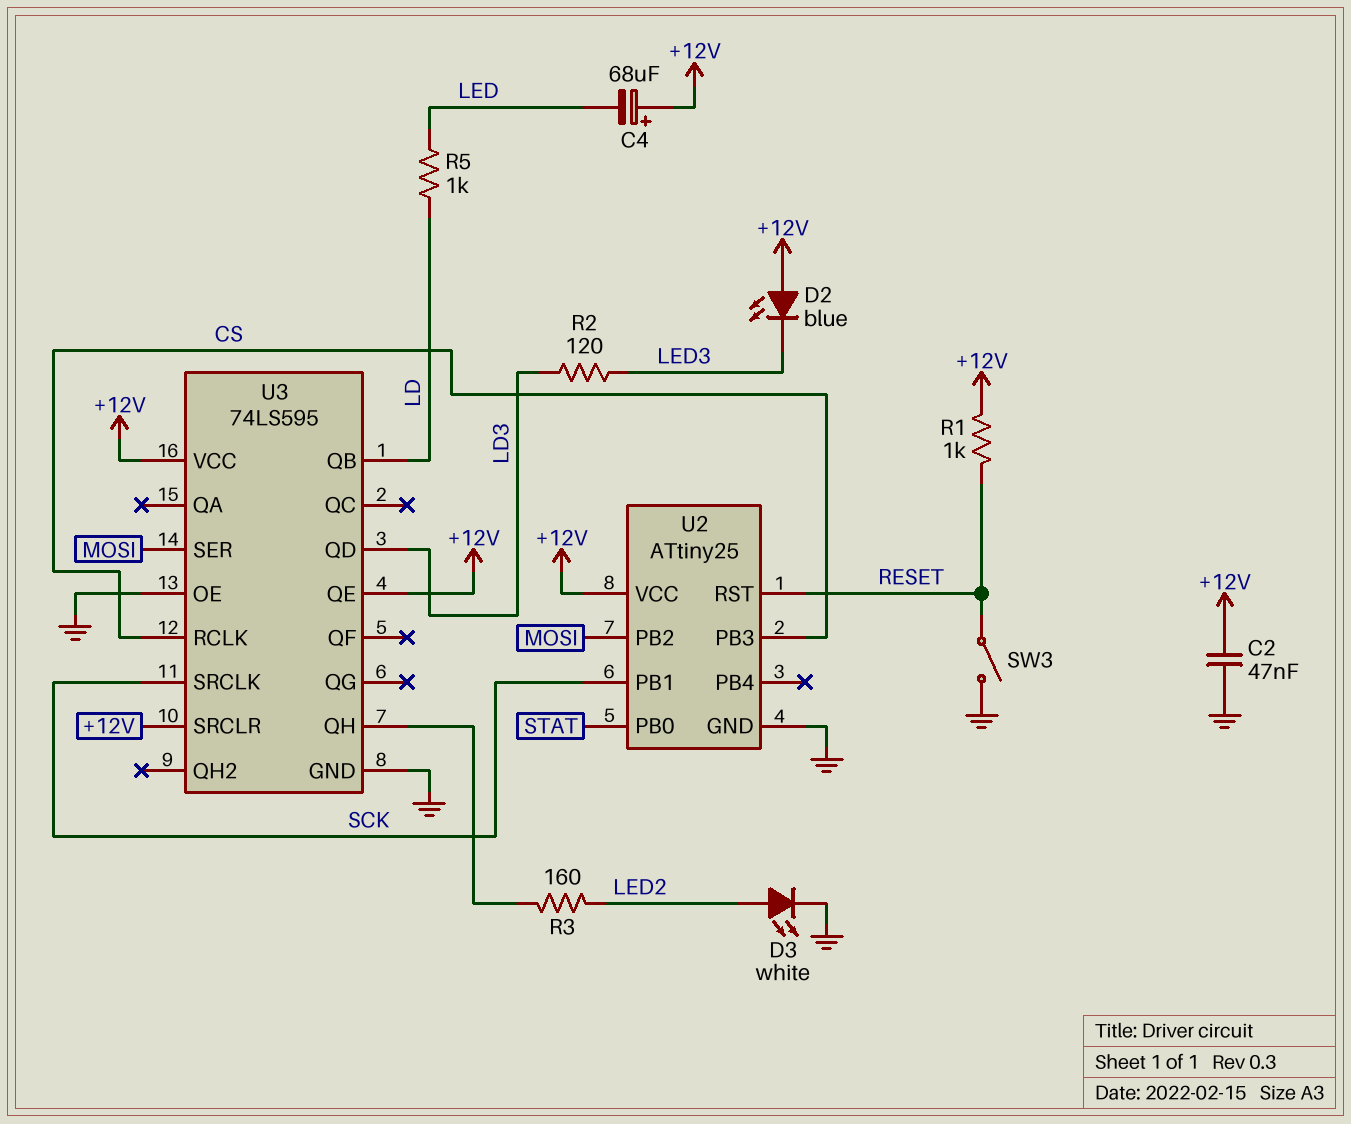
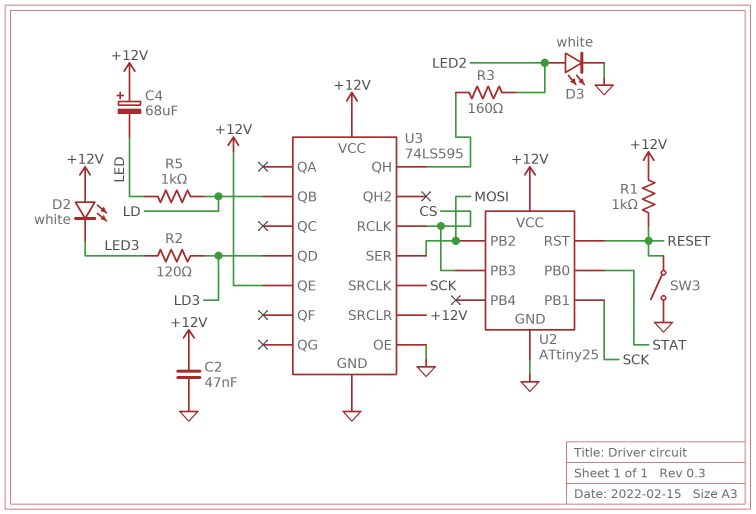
D2: LED blue (A +12V, K LED3) -> LED white (A +12V, K LED3)

